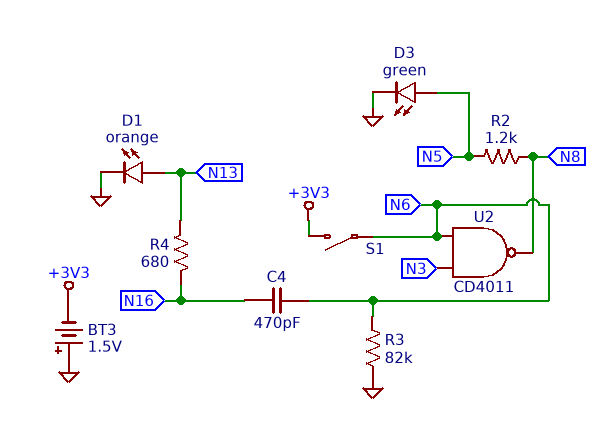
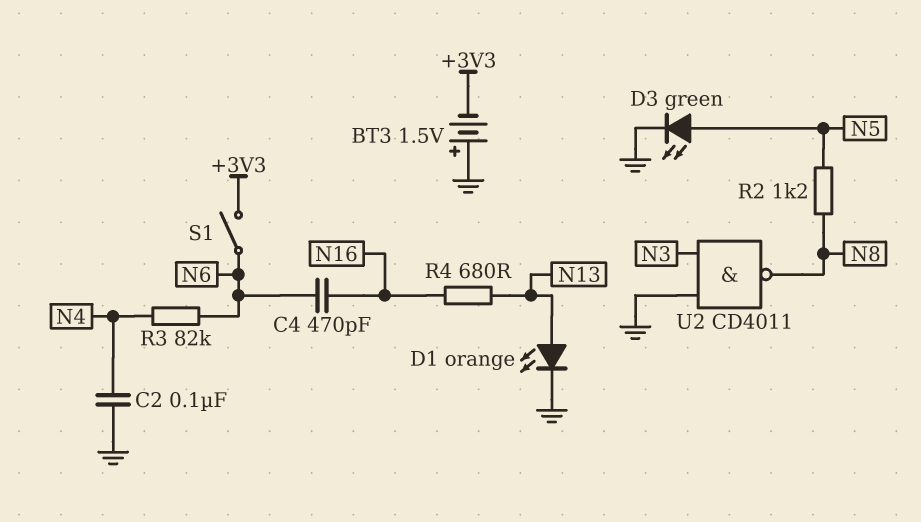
C2: none -> 100nF (GND, N4)
R3: 82k (GND, N6) -> 82k (N4, N6)
U2: NAND CD4011 (in N3, in N6, out N8) -> NAND CD4011 (in GND, in N3, out N8)

